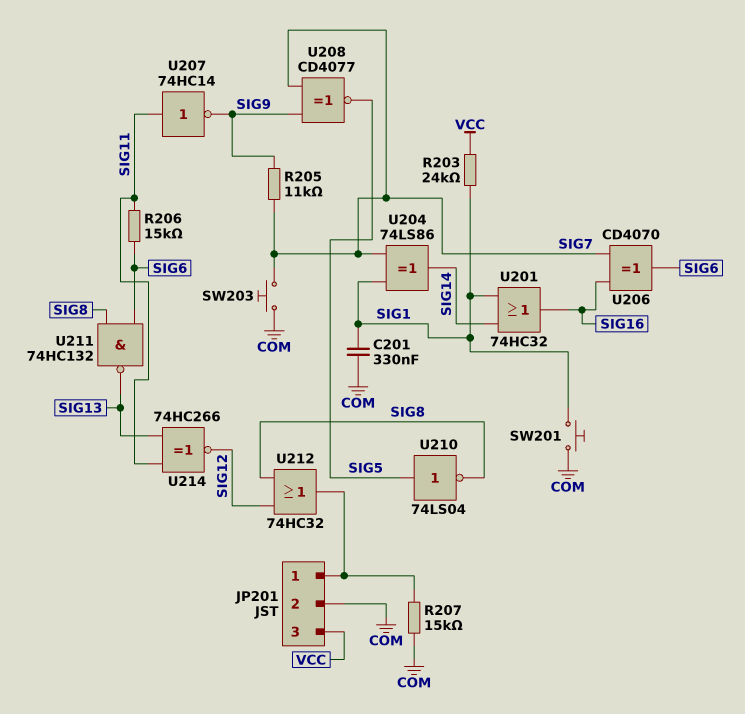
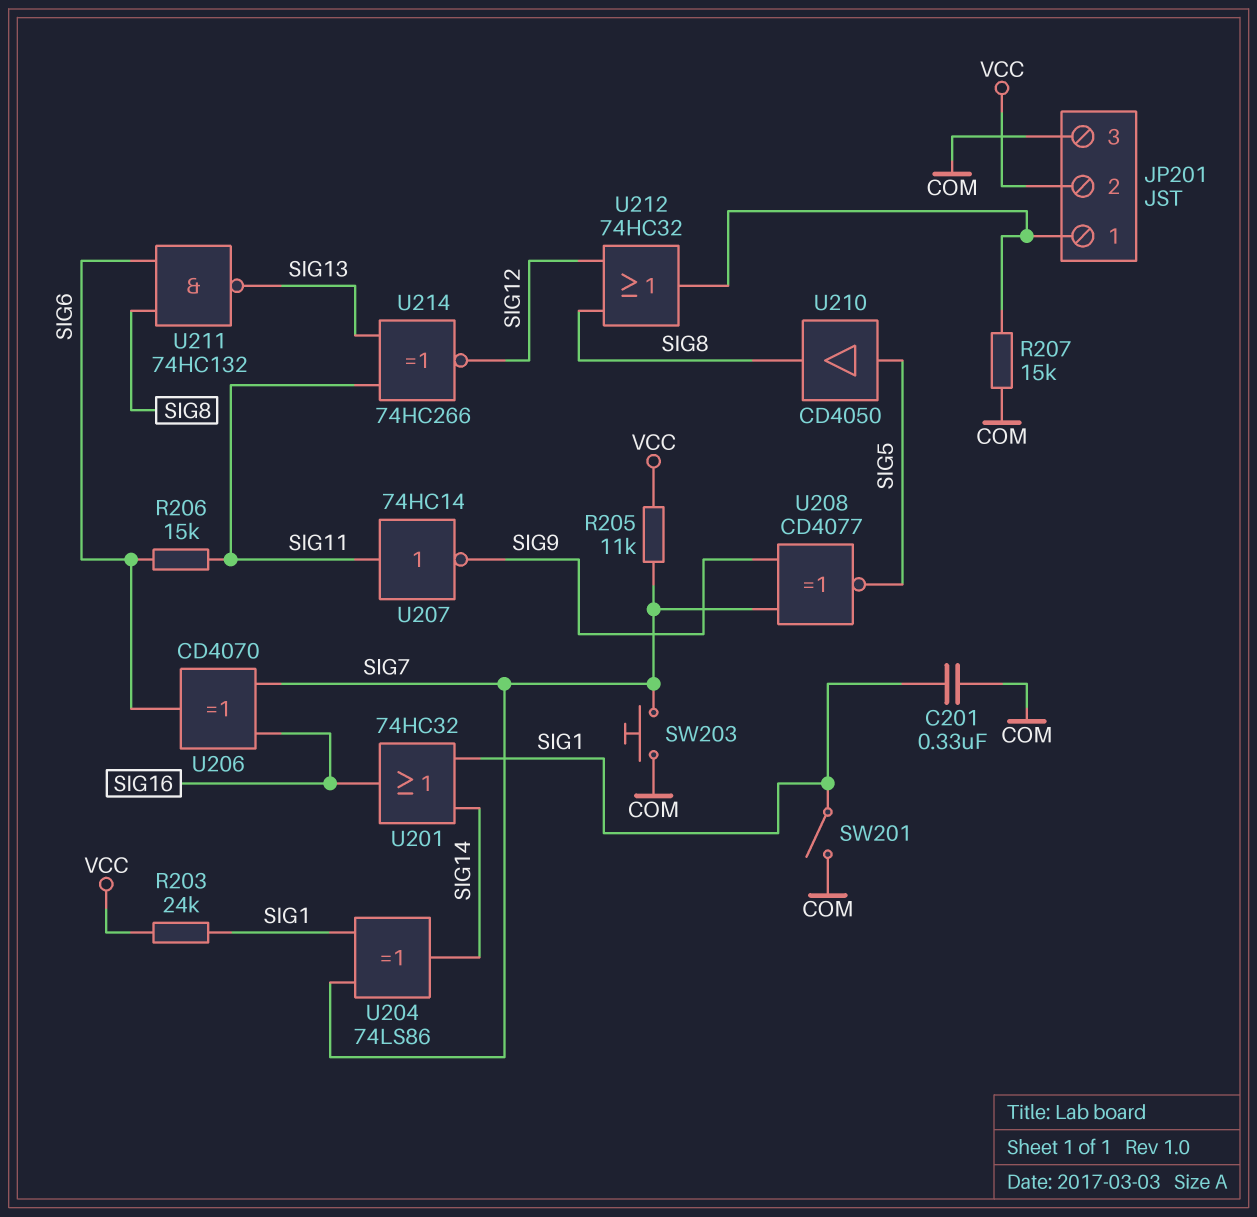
JP201 pin 2: COM -> VCC
JP201 pin 3: VCC -> COM
R205: 11k (SIG7, SIG9) -> 11k (SIG7, VCC)
SW201: button (COM, SIG1) -> switch (COM, SIG1)
U210: NOT 74LS04 (in SIG5, out SIG8) -> buffer CD4050 (in SIG5, out SIG8)

